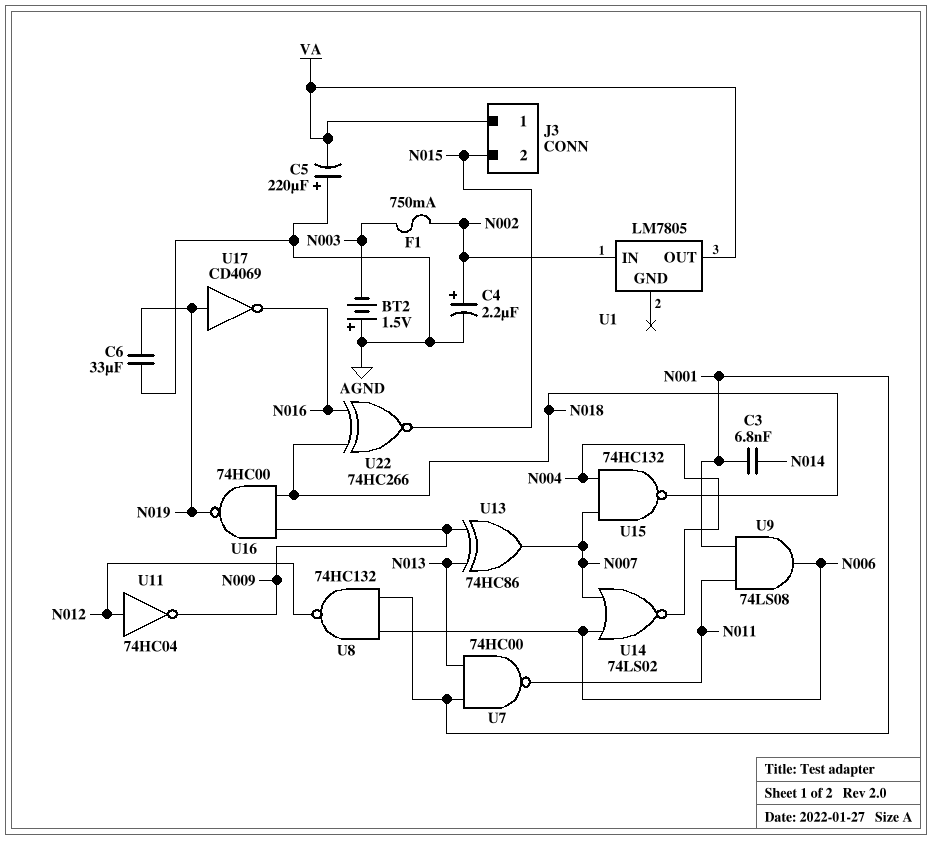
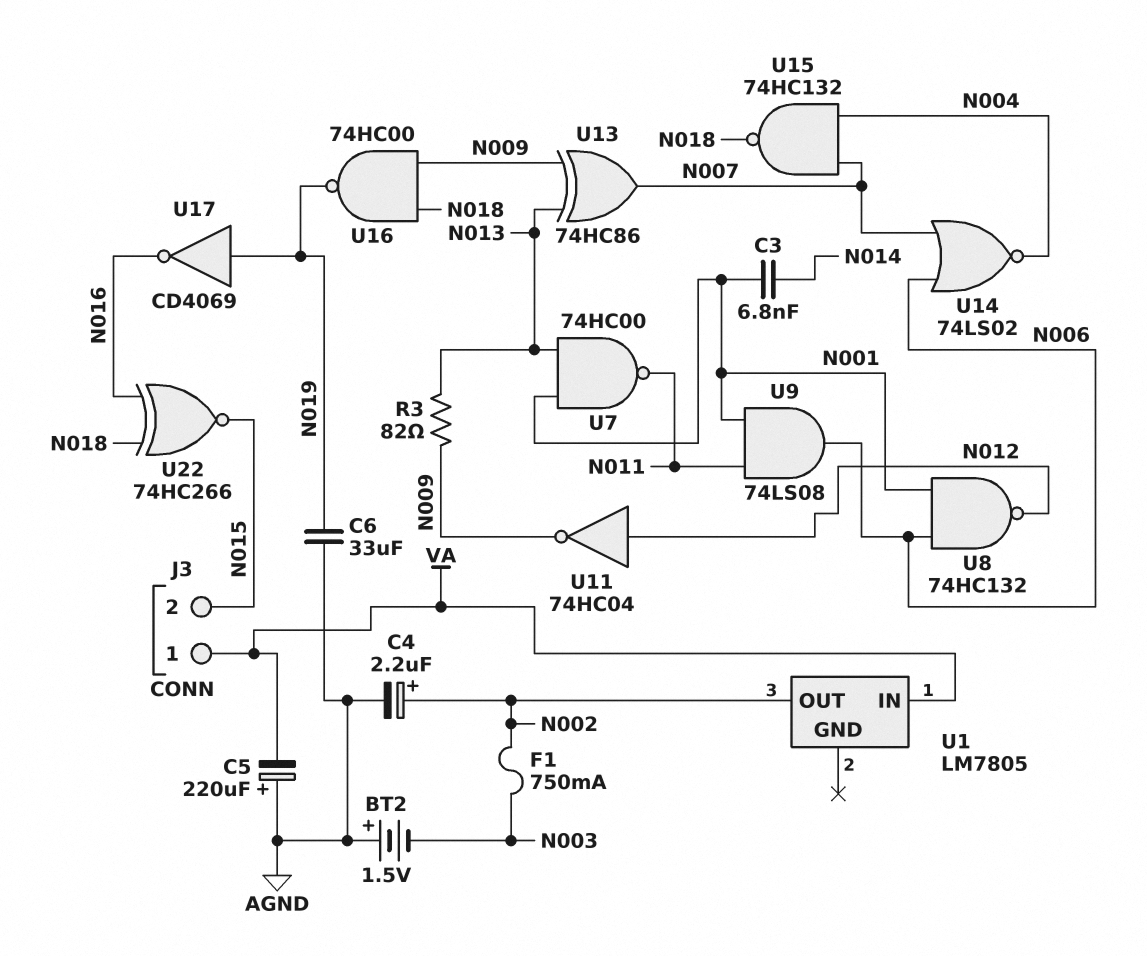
R3: none -> 82 (N009, N013)
U1 pin IN: N002 -> VA
U1 pin OUT: VA -> N002

